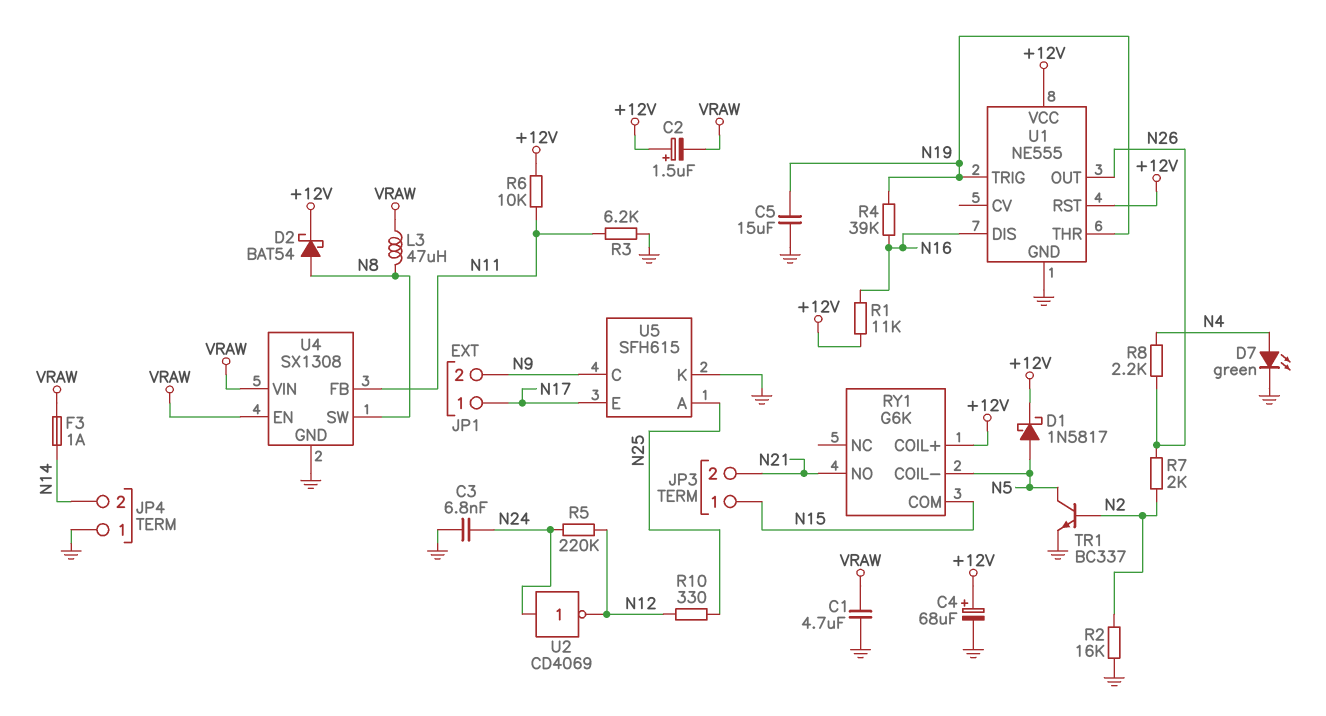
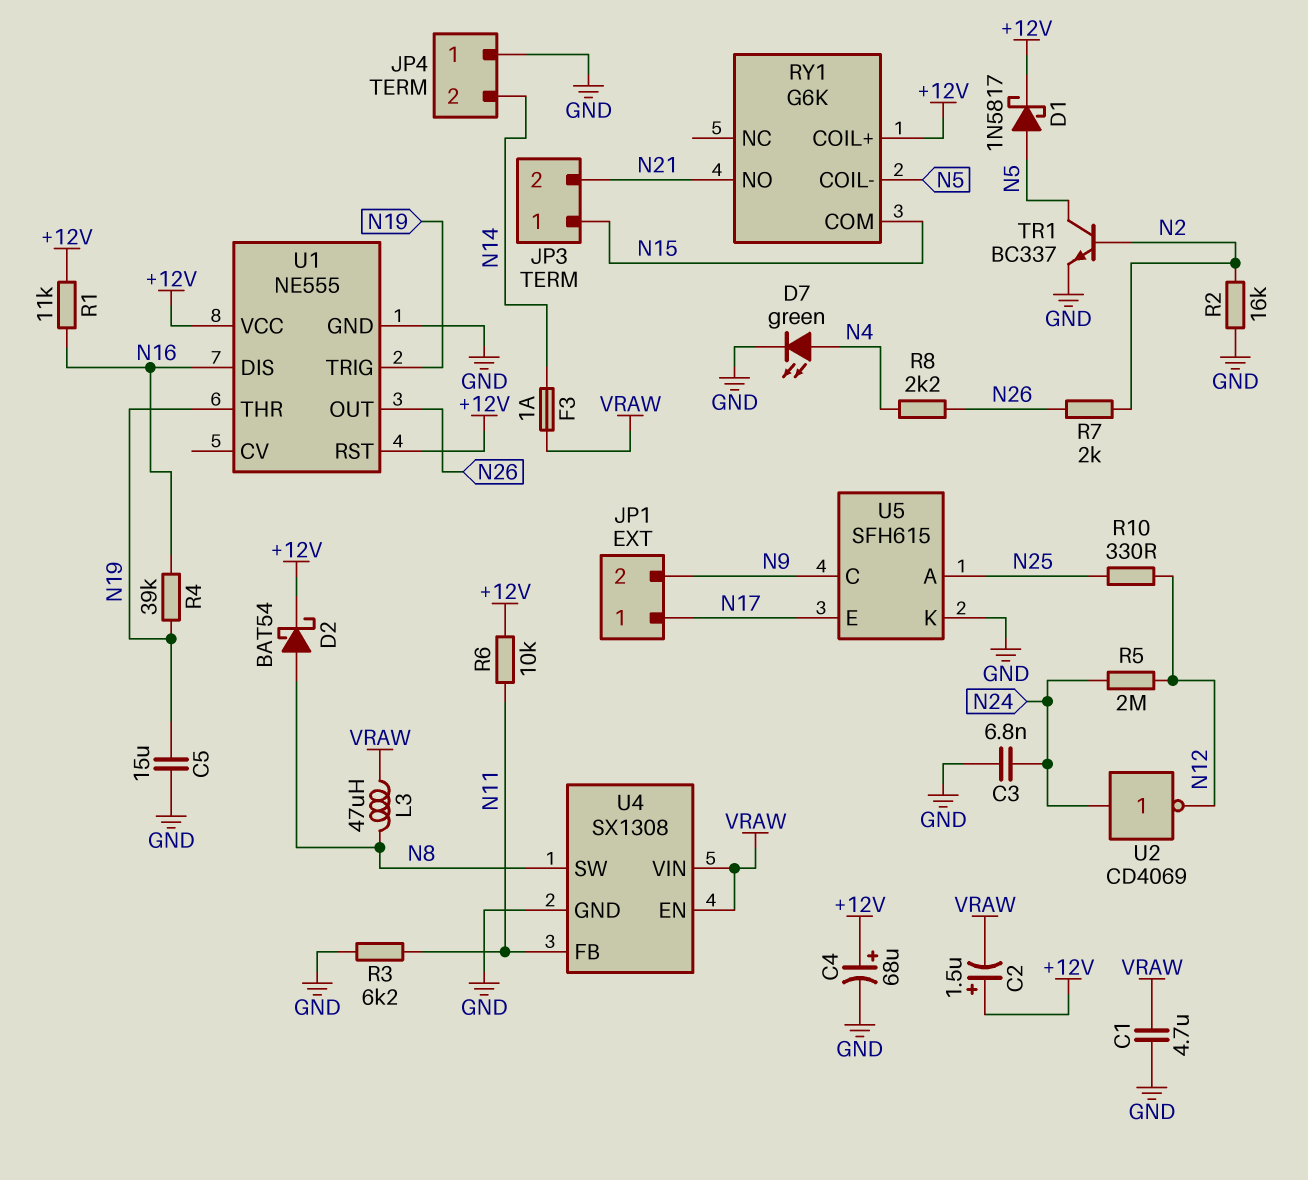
R5: 220k (N12, N24) -> 2M (N12, N24)

